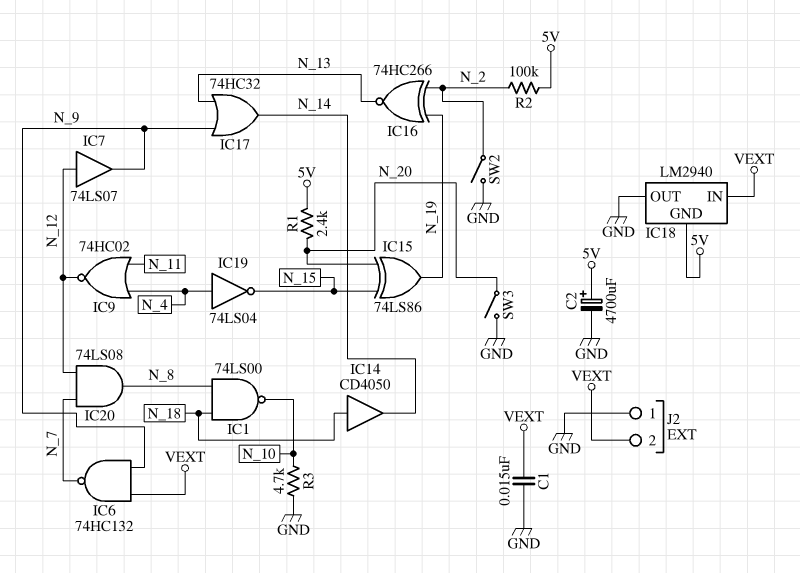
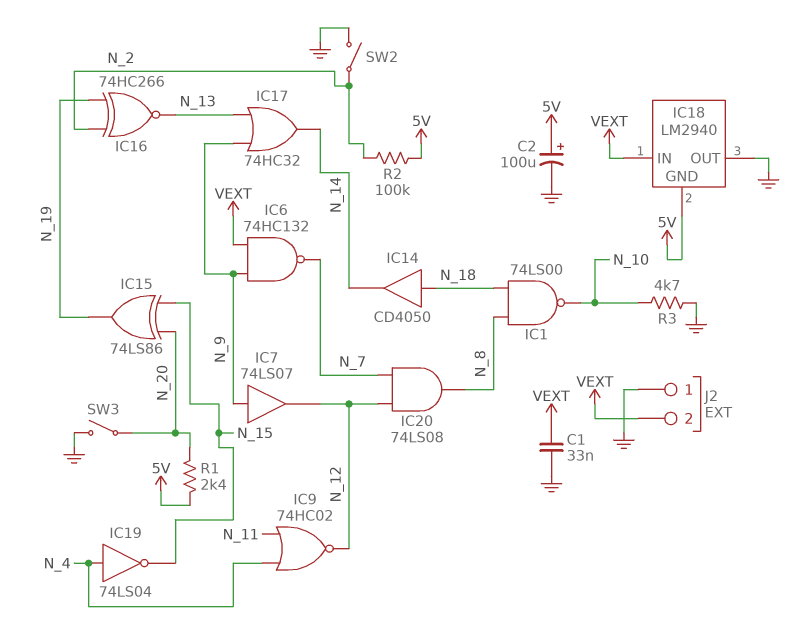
C1: 15nF (GND, VEXT) -> 33nF (GND, VEXT)
C2: 4700uF (plus 5V, minus GND) -> 100uF (plus 5V, minus GND)
IC7: buffer 74LS07 (in N_12, out N_9) -> buffer 74LS07 (in N_9, out N_12)

